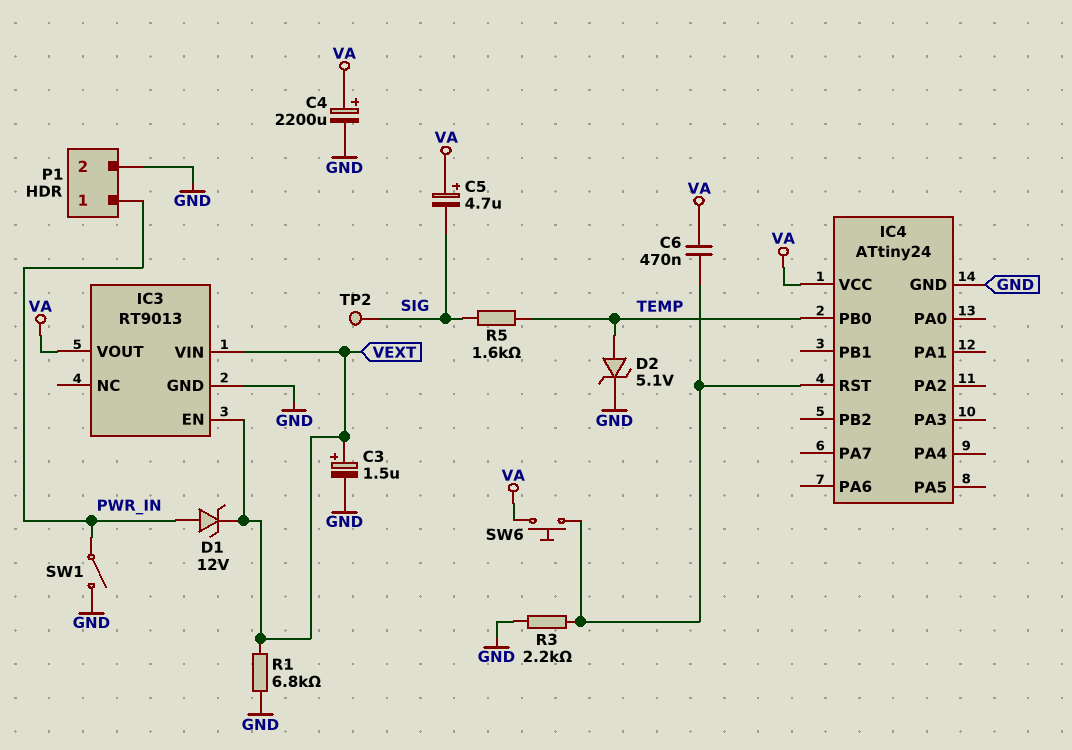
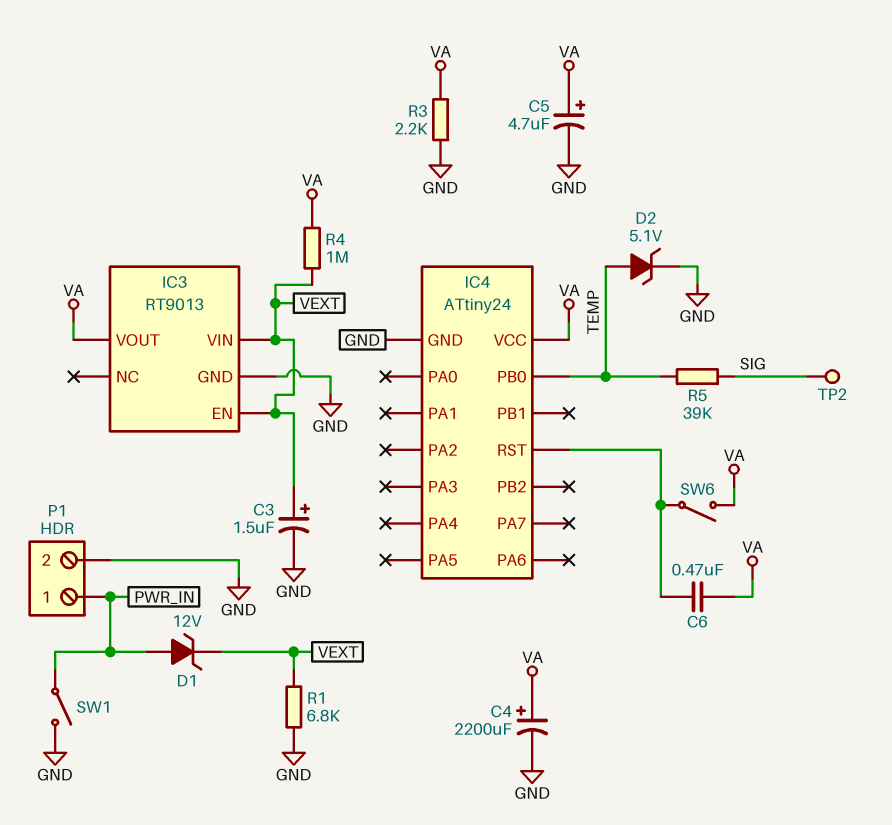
C5: 4.7uF (plus VA, minus SIG) -> 4.7uF (plus VA, minus GND)
R3: 2.2k (GND, IC4/RST) -> 2.2k (GND, VA)
R4: none -> 1M (VA, VEXT)
R5: 1.6k (SIG, TEMP) -> 39k (SIG, TEMP)
SW6: button (IC4/RST, VA) -> switch (IC4/RST, VA)

